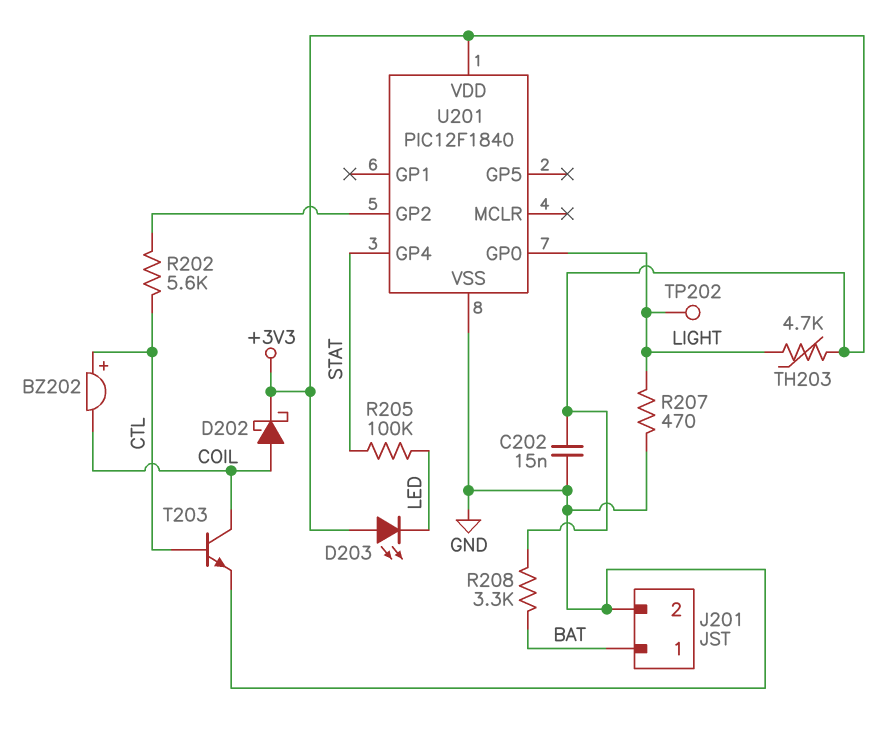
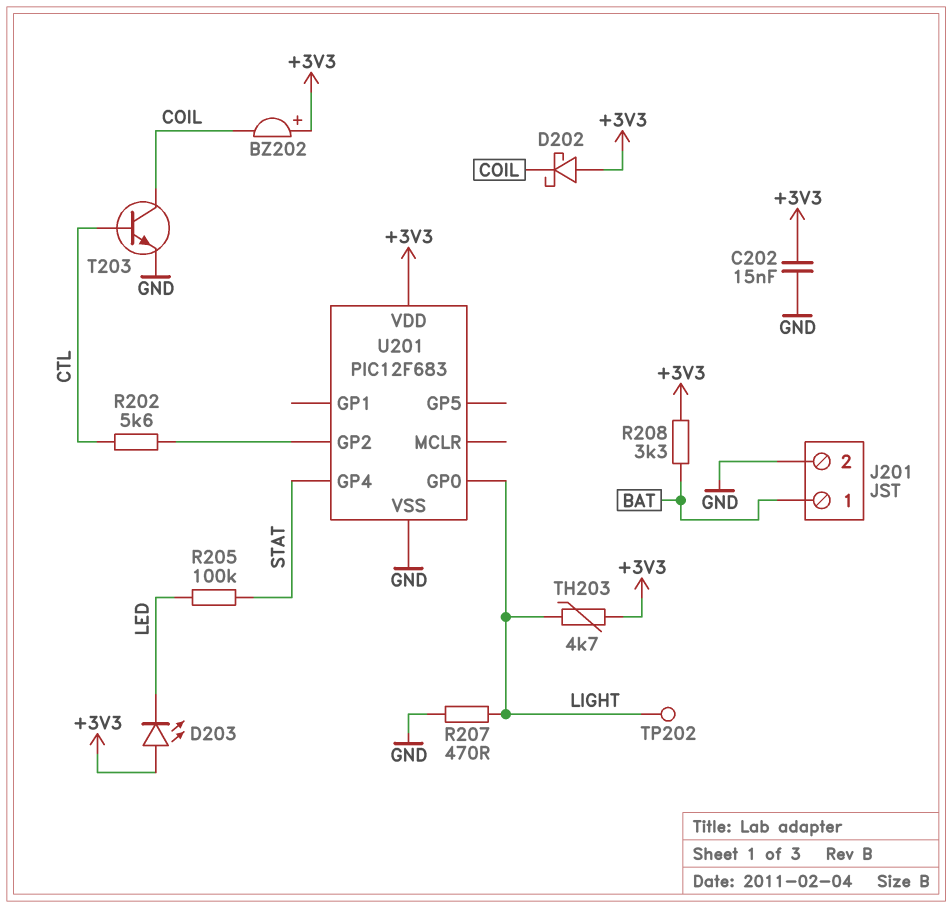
BZ202: buzzer (plus CTL, minus COIL) -> buzzer (plus +3V3, minus COIL)
D202: schottky (A COIL, K +3V3) -> schottky (A +3V3, K COIL)
U201: PIC12F1840 -> PIC12F683

